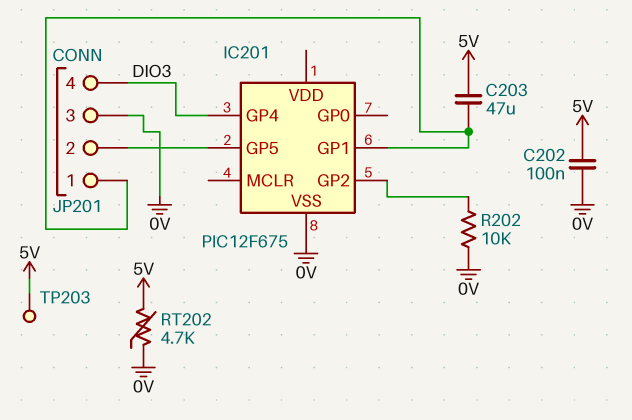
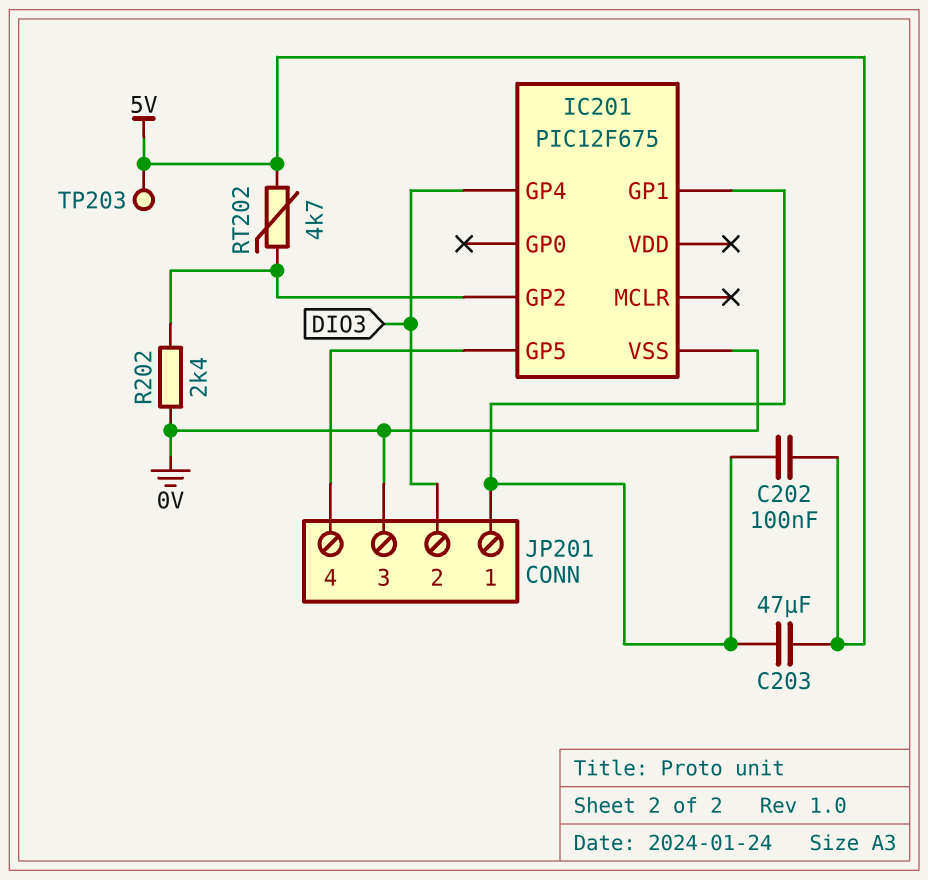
C202: 100nF (0V, 5V) -> 100nF (5V, IC201/GP1)
JP201 pin 2: IC201/GP5 -> DIO3
JP201 pin 4: DIO3 -> IC201/GP5
R202: 10k (0V, IC201/GP2) -> 2.4k (0V, IC201/GP2)
RT202: 4.7k (0V, 5V) -> 4.7k (5V, IC201/GP2)

